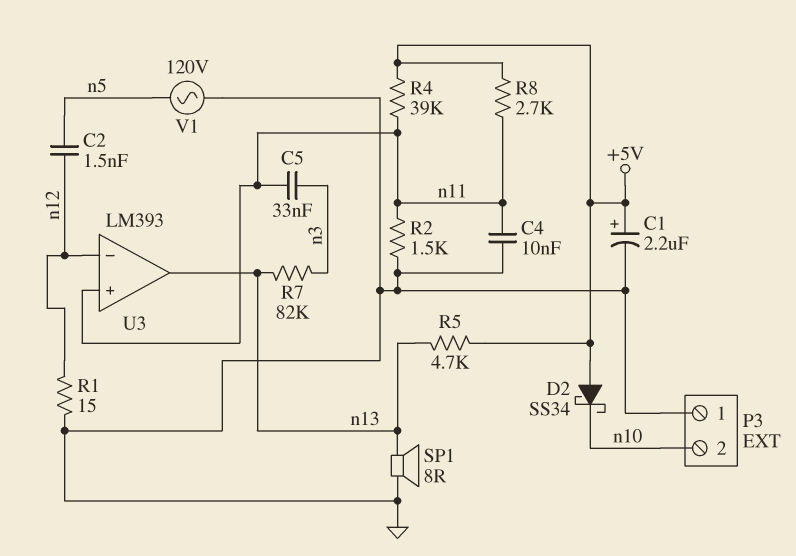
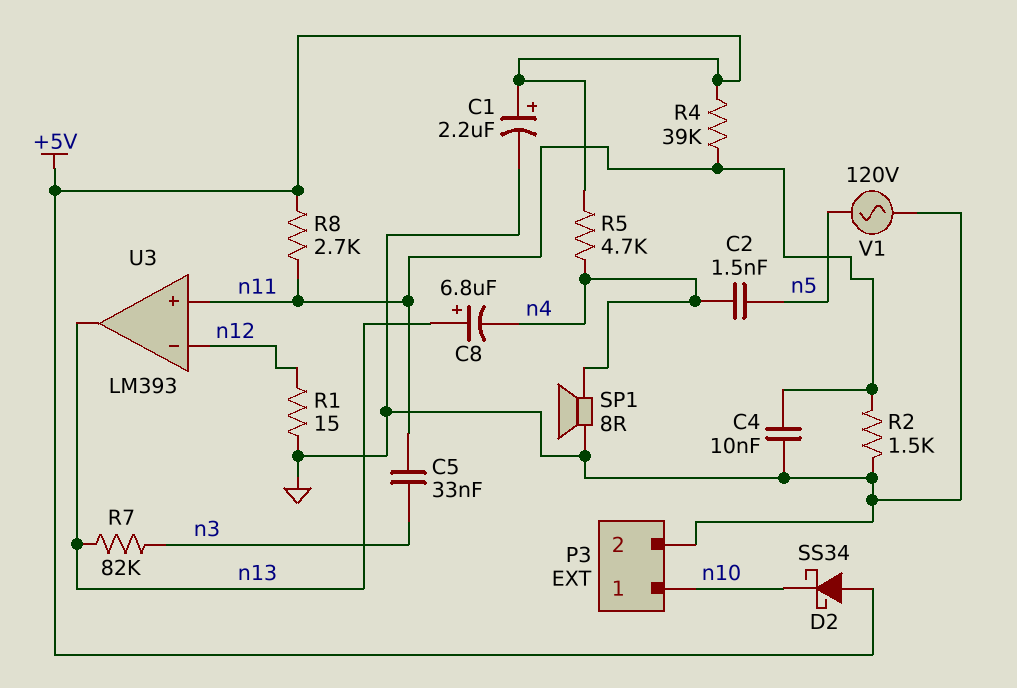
C2: 1.5nF (n5, n12) -> 1.5nF (n4, n5)
C8: none -> 6.8uF (plus n13, minus n4)
P3 pin 1: GND -> n10
P3 pin 2: n10 -> GND
R5: 4.7k (+5V, n13) -> 4.7k (+5V, n4)
SP1: speaker 8R (GND, n13) -> speaker 8R (GND, n4)

